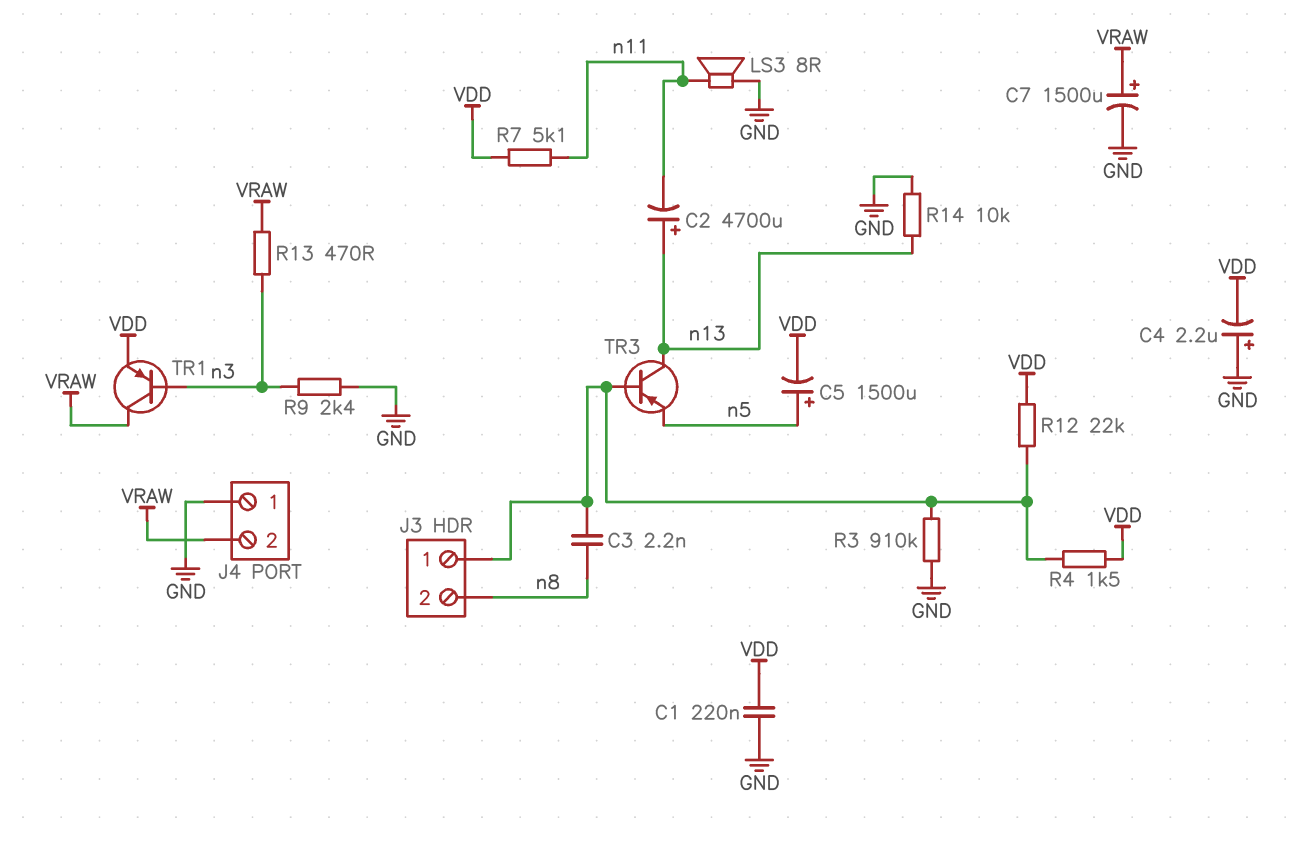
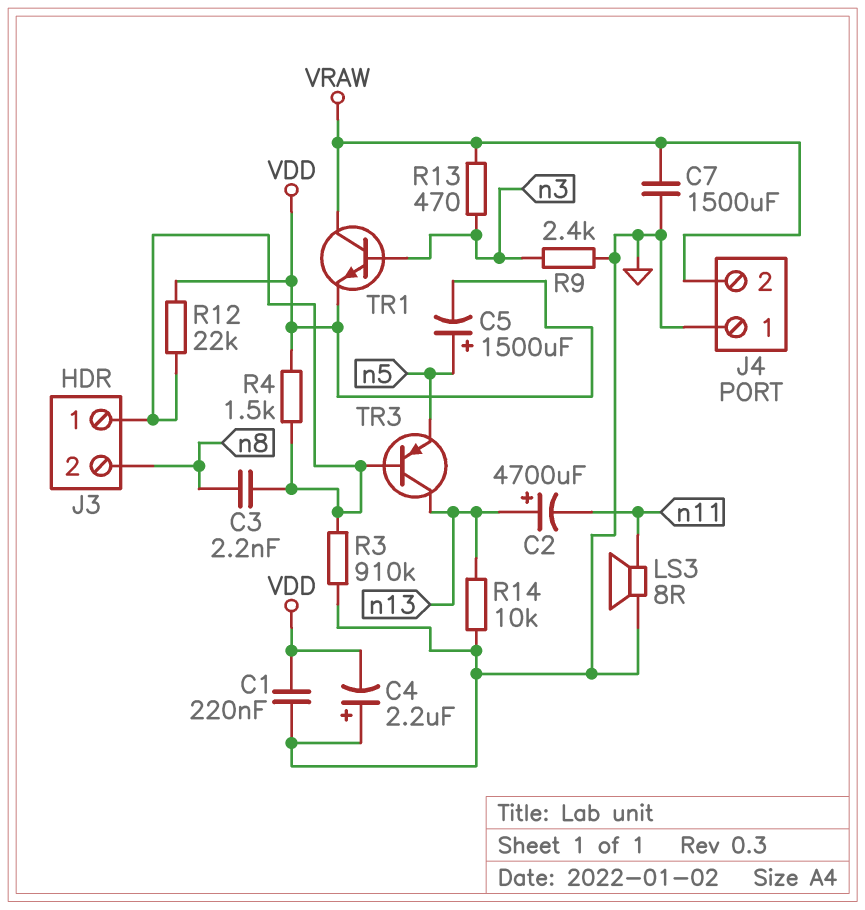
C7: 1500uF (plus VRAW, minus GND) -> 1500uF (GND, VRAW)
R7: 5.1k (VDD, n11) -> none
TR1: PNP (B n3, C VRAW, E VDD) -> NPN (B n3, C VRAW, E VDD)

